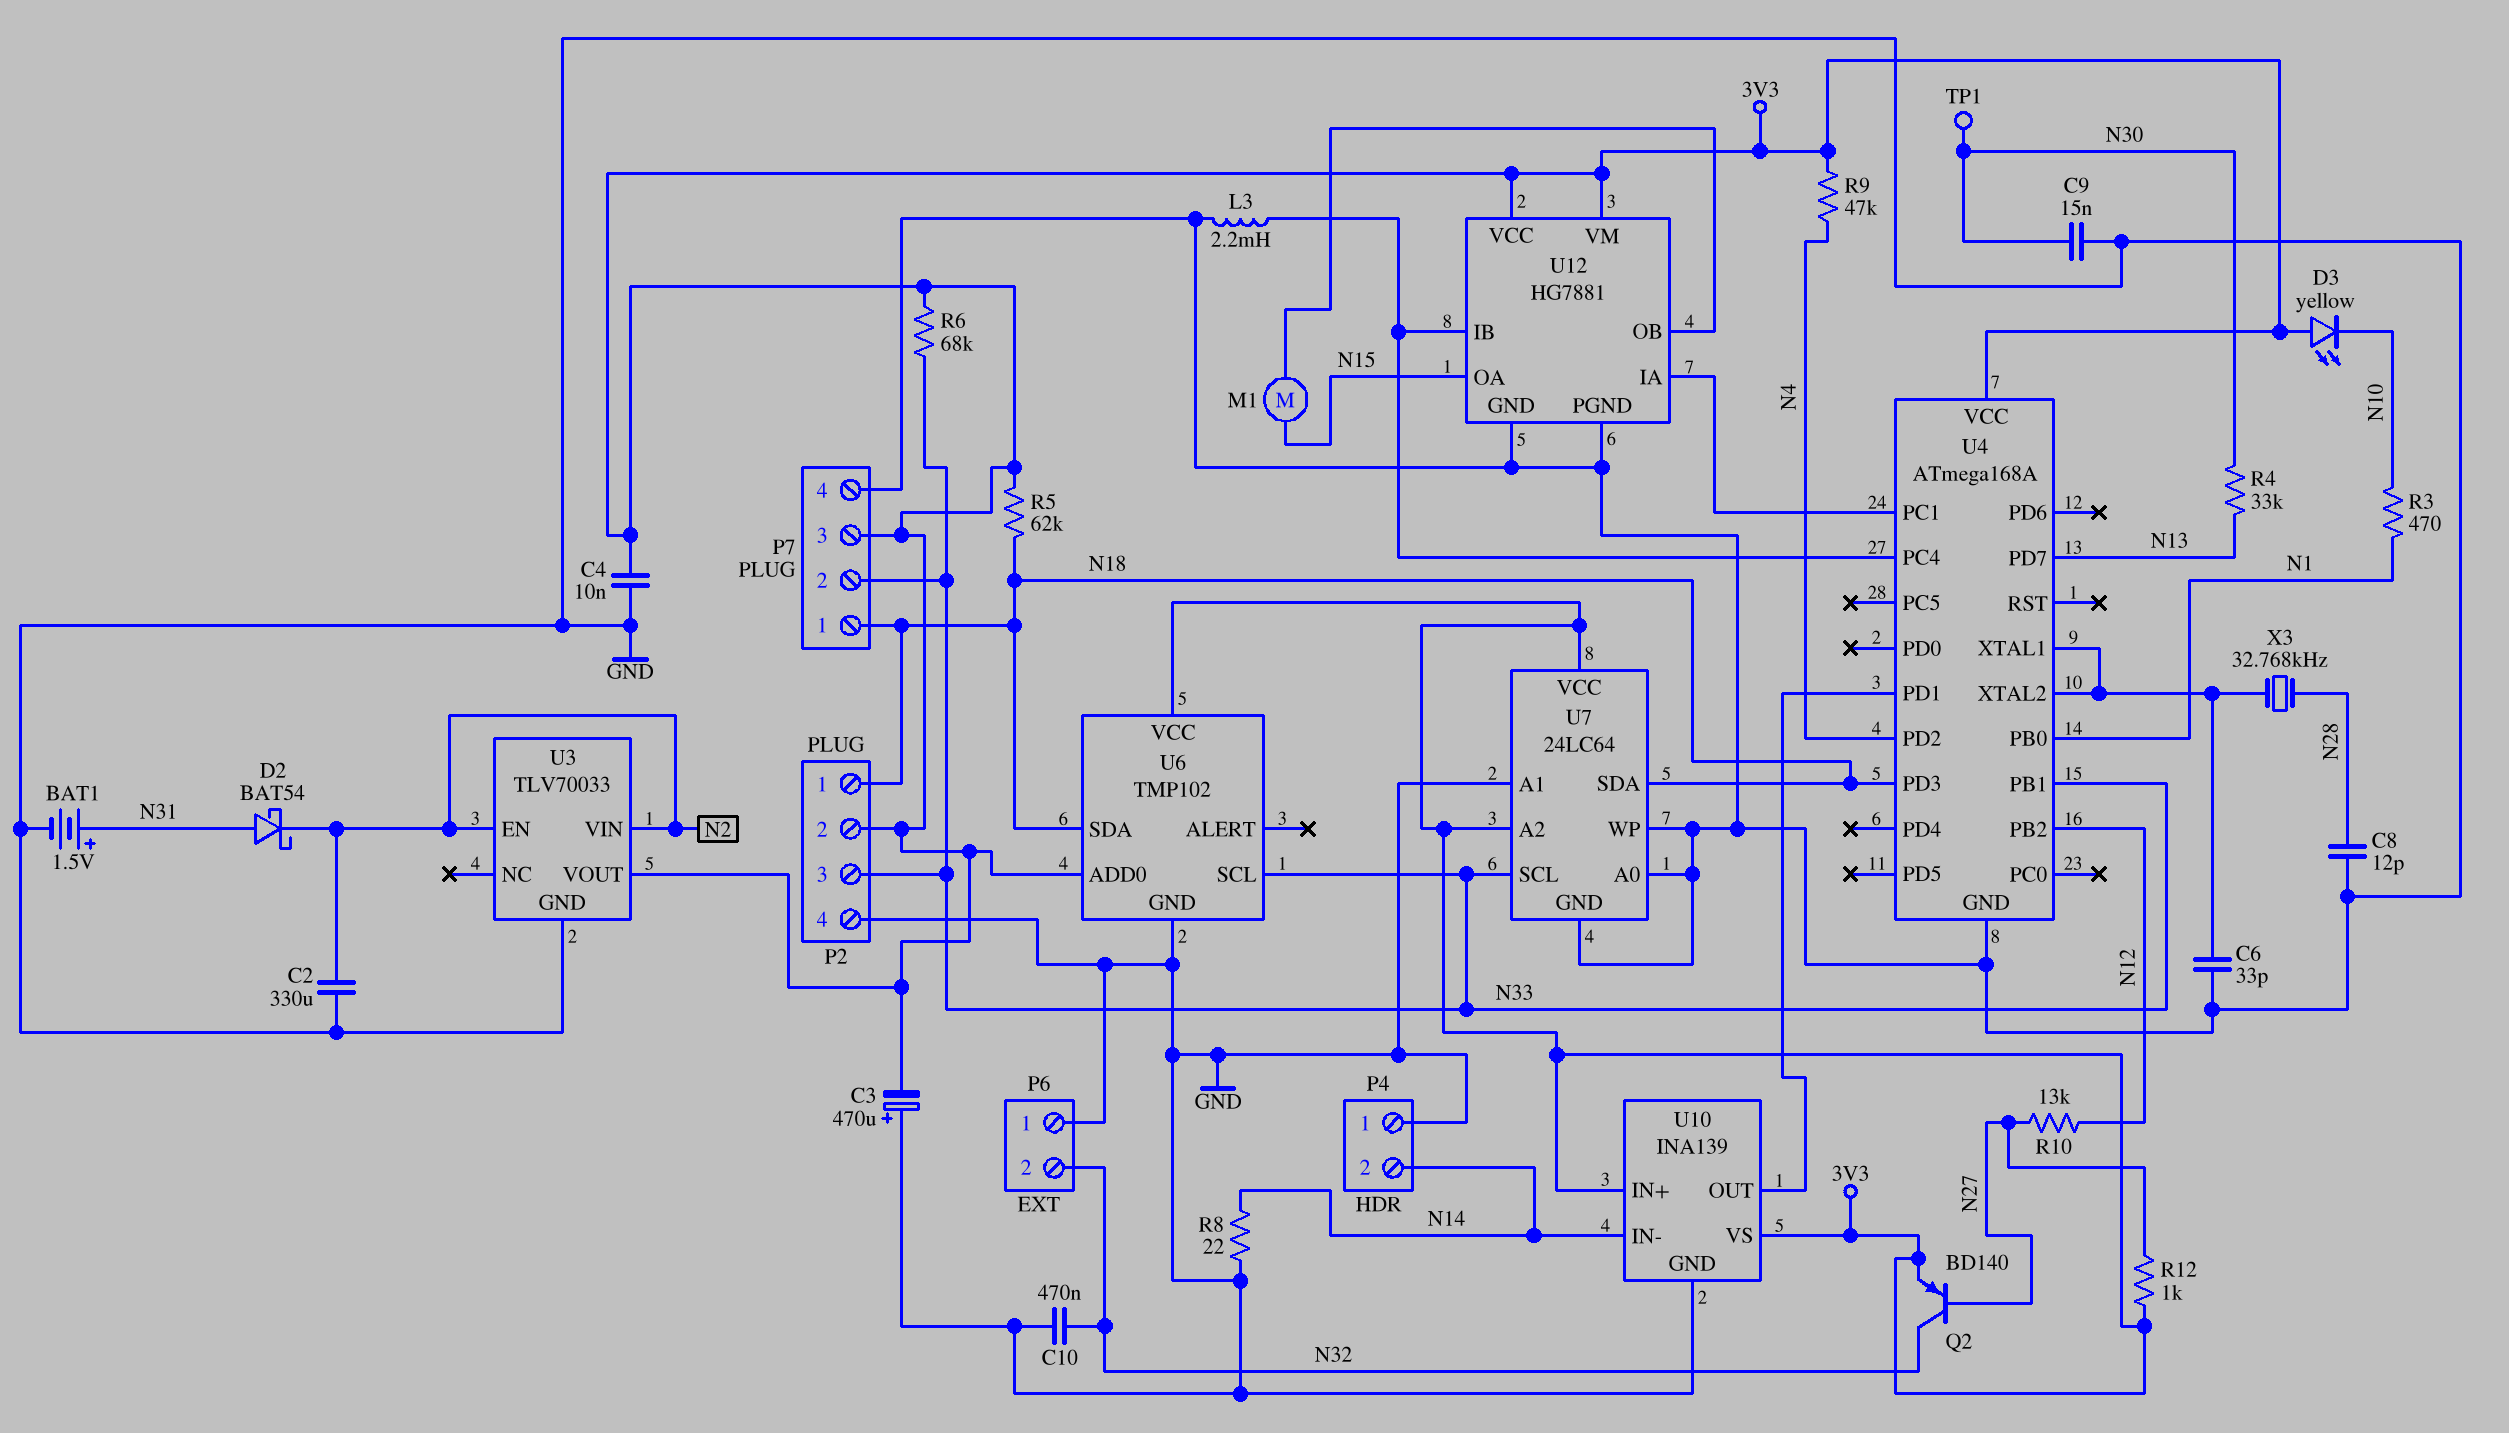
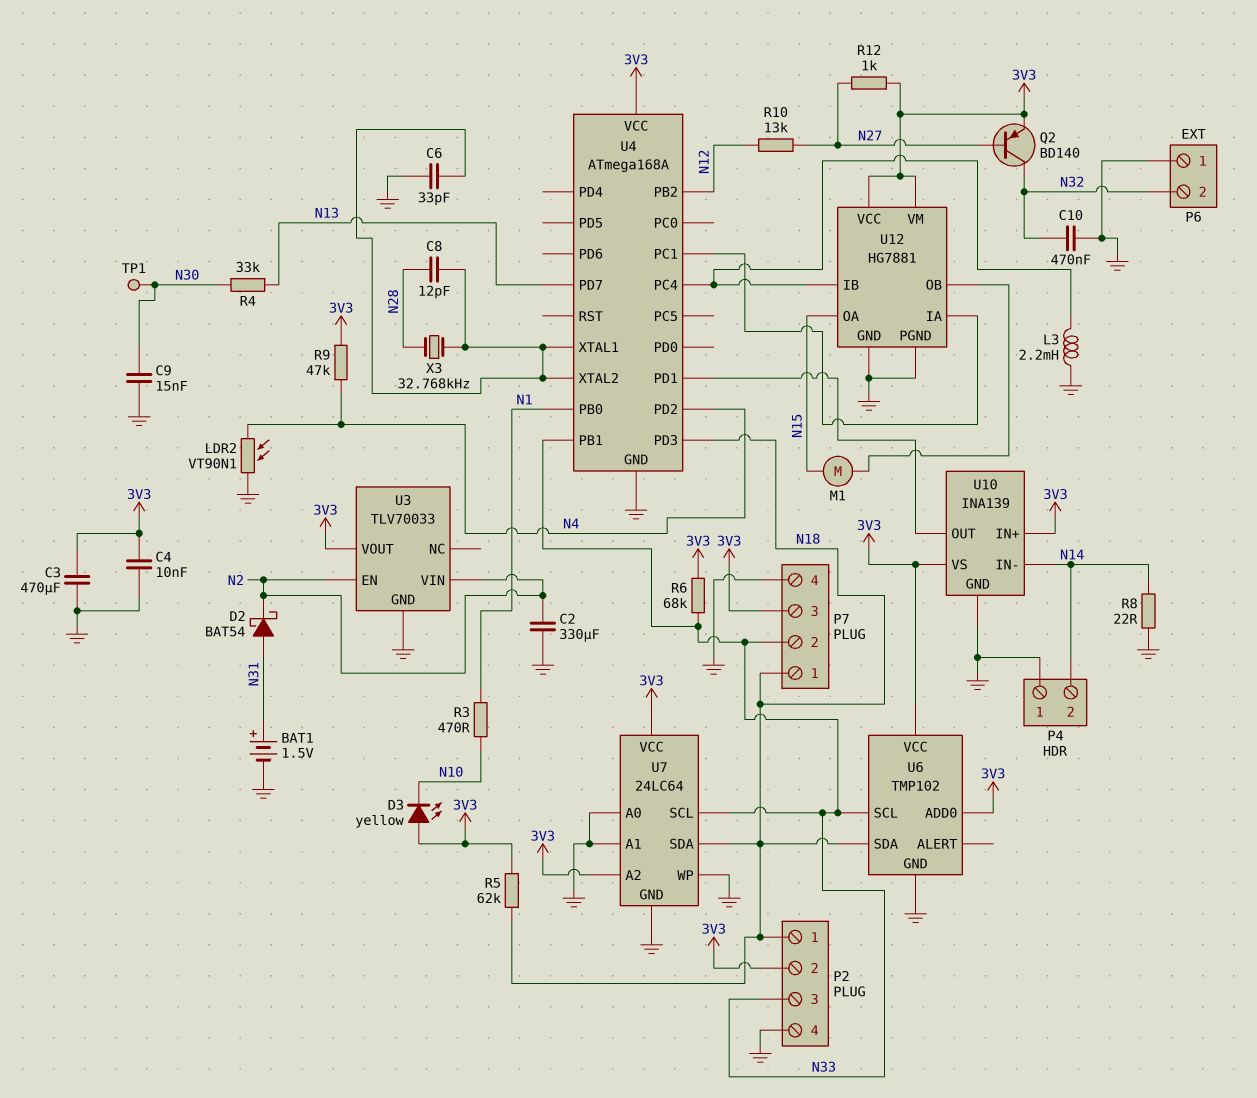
C3: 470uF (plus GND, minus 3V3) -> 470uF (3V3, GND)
C8: 12pF (GND, N28) -> 12pF (N28, U4/XTAL1)
LDR2: none -> VT90N1 (GND, N4)

